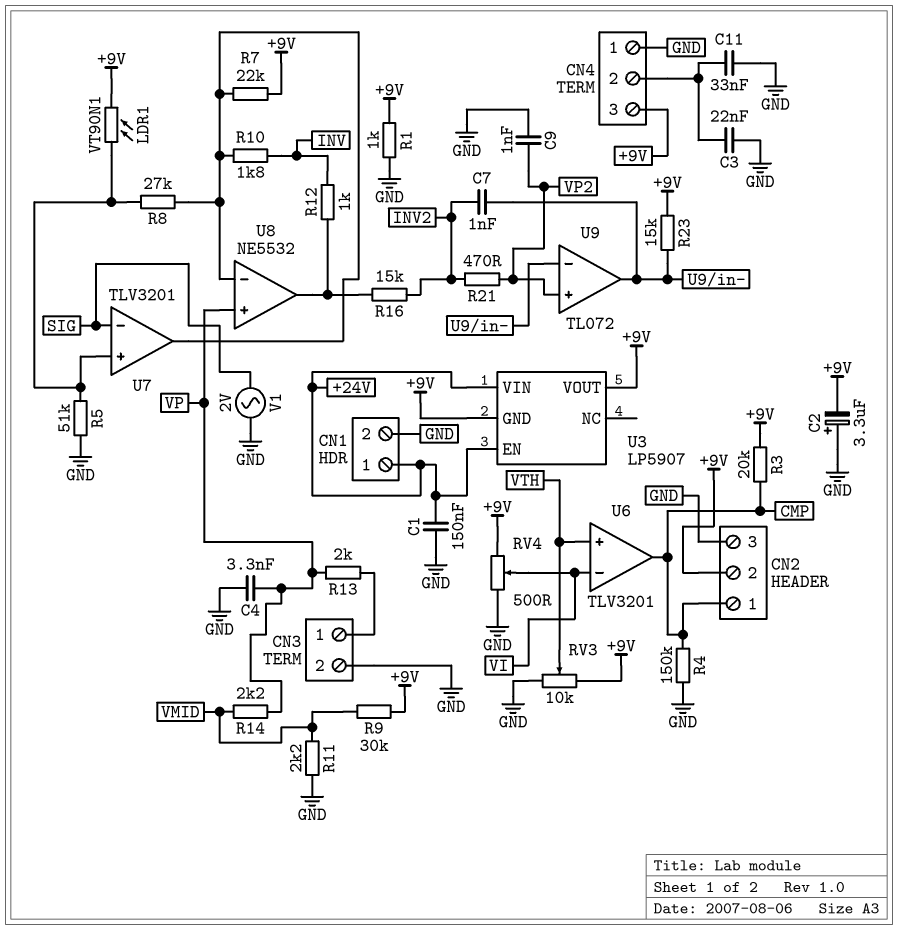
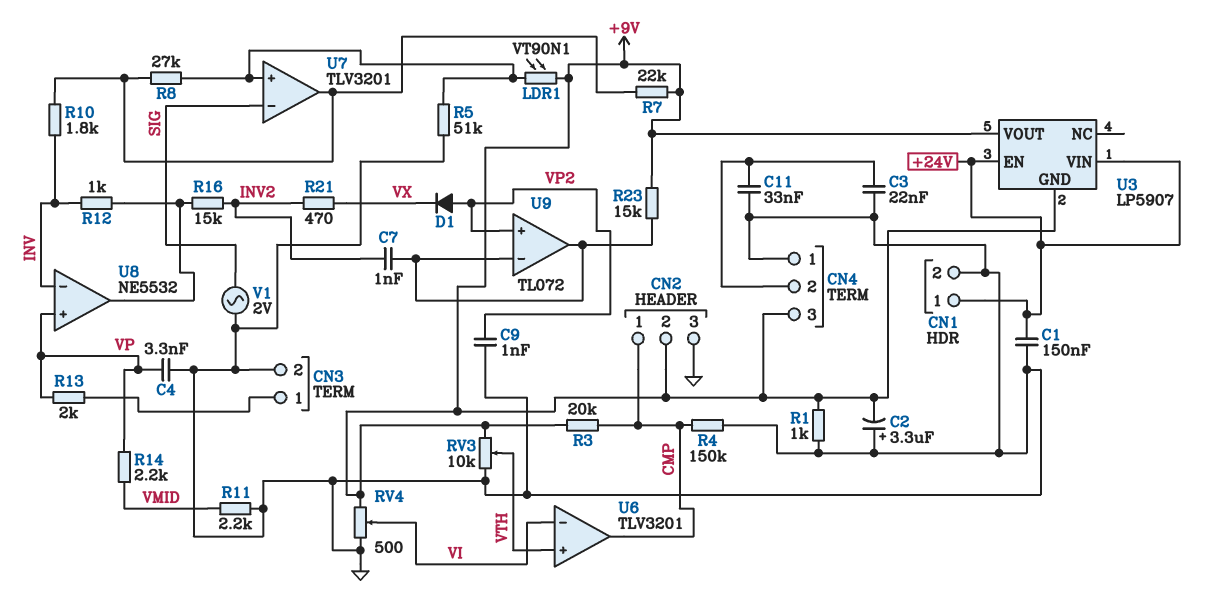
D1: none -> diode (A VP2, K VX)
R9: 30k (+9V, VMID) -> none
R21: 470 (INV2, VP2) -> 470 (INV2, VX)
U8 pin in-: U7/out -> INV

